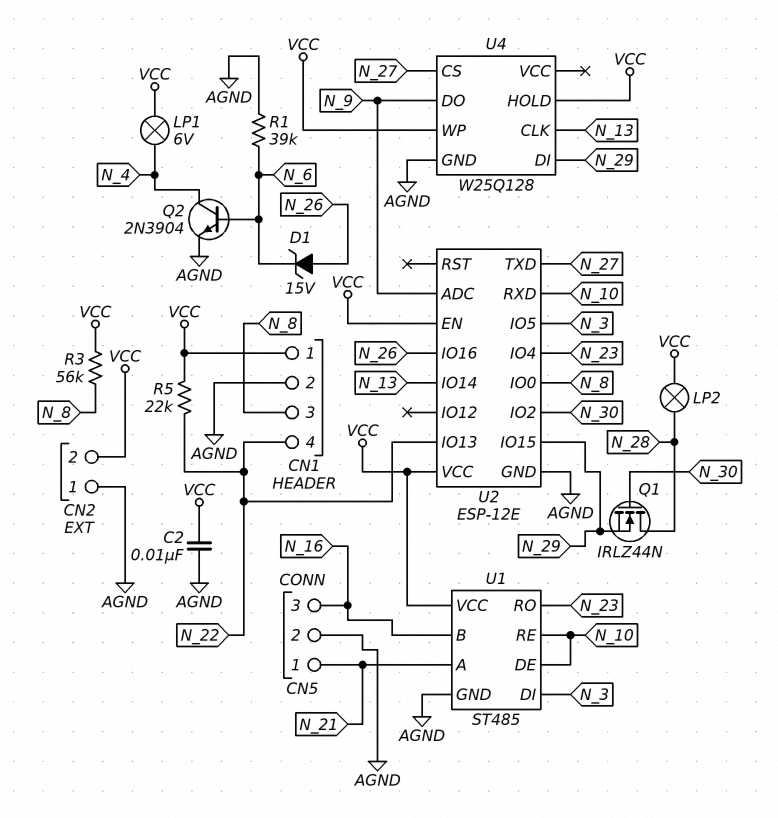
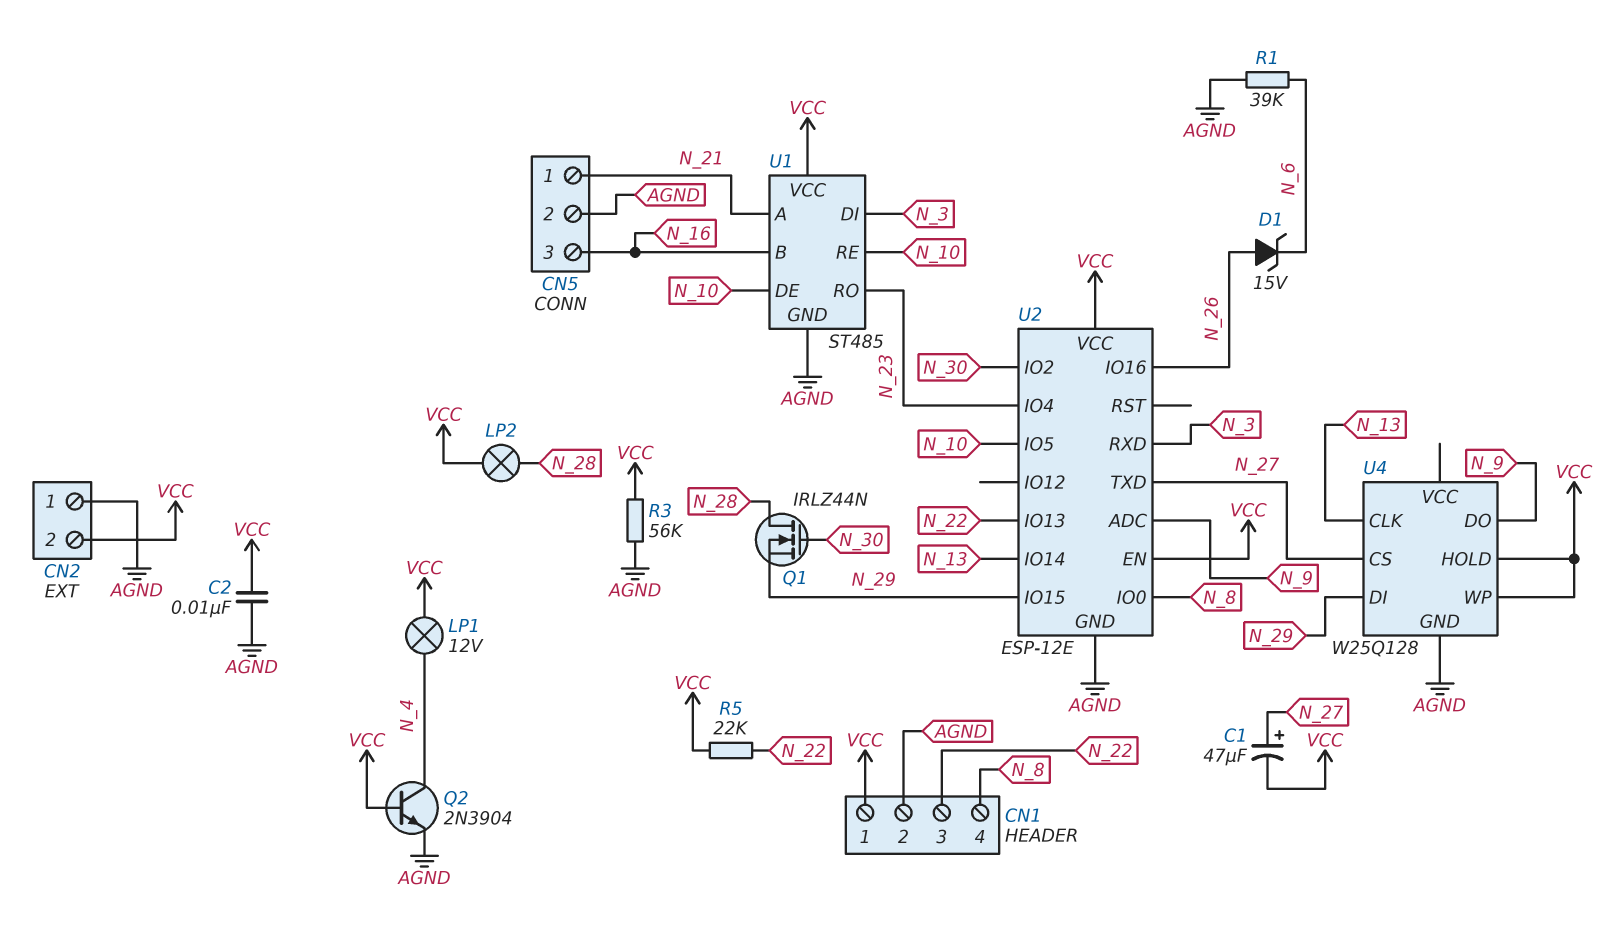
C1: none -> 47uF (plus N_27, minus VCC)
CN1 pin 3: N_8 -> N_22
CN1 pin 4: N_22 -> N_8
LP1: lamp 6V (N_4, VCC) -> lamp 12V (N_4, VCC)
Q2: NPN 2N3904 (B N_6, C N_4, E AGND) -> NPN 2N3904 (B VCC, C N_4, E AGND)
R3: 56k (N_8, VCC) -> 56k (AGND, VCC)
U2 pin IO5: N_3 -> N_10
U2 pin RXD: N_10 -> N_3

